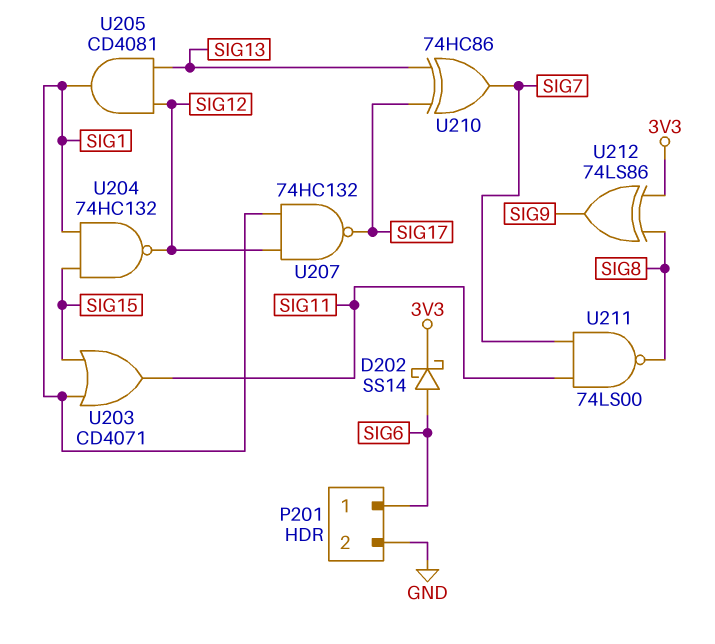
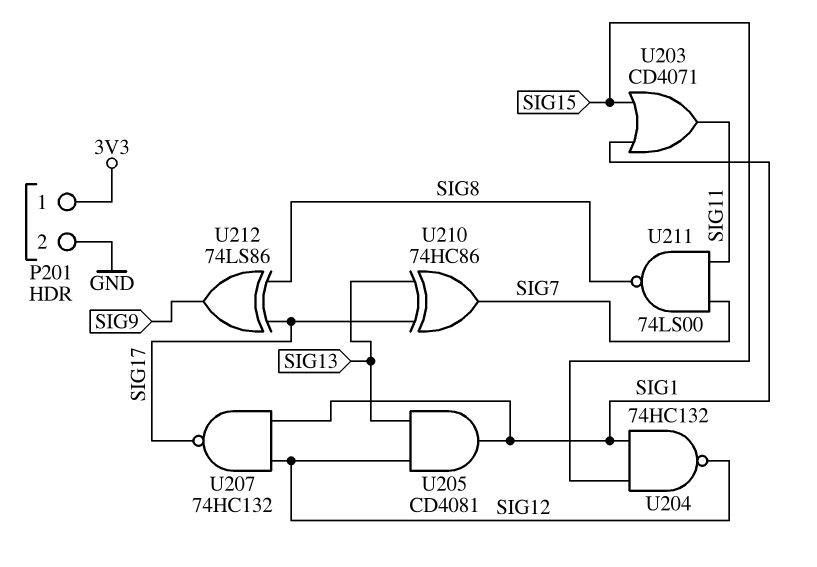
D202: schottky SS14 (A SIG6, K 3V3) -> none
P201 pin 1: SIG6 -> 3V3
U212: XOR 74LS86 (in 3V3, in SIG8, out SIG9) -> XOR 74LS86 (in SIG8, in SIG17, out SIG9)

